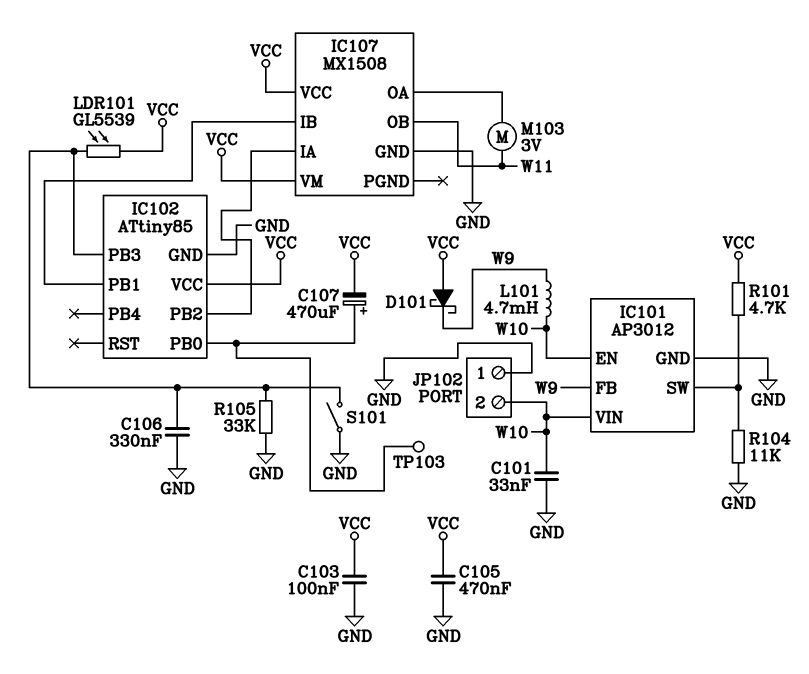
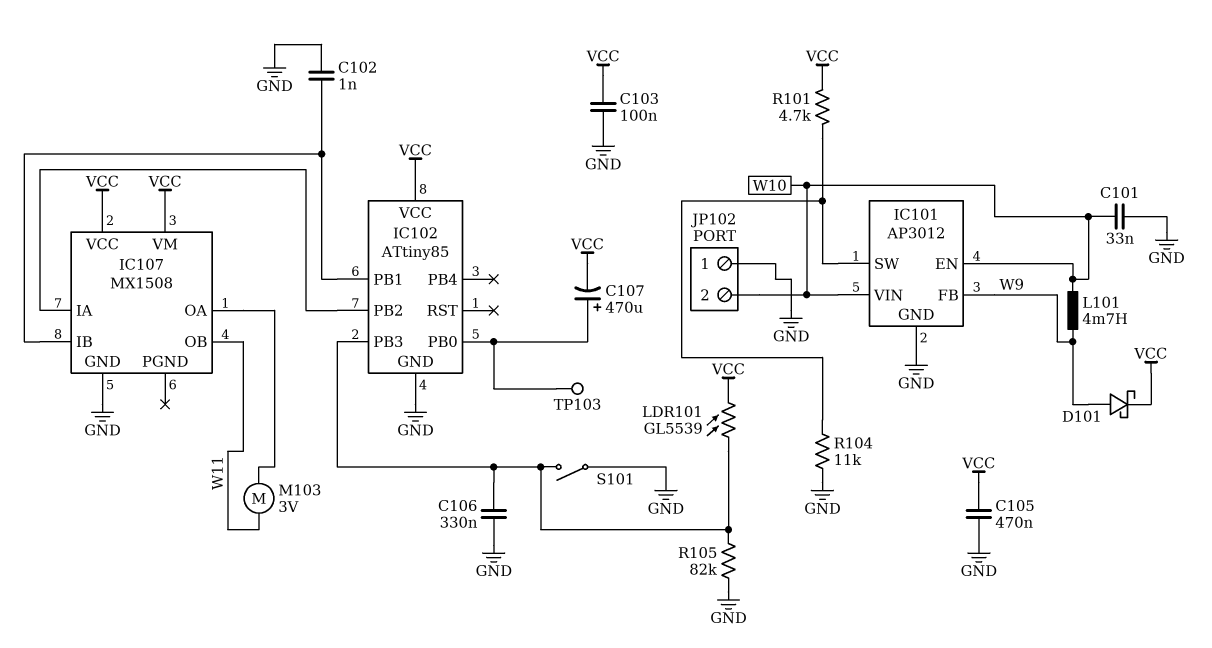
C102: none -> 1nF (GND, IC102/PB1)
D101: schottky (A VCC, K W9) -> schottky (A W9, K VCC)
R105: 33k (GND, IC102/PB3) -> 82k (GND, IC102/PB3)

